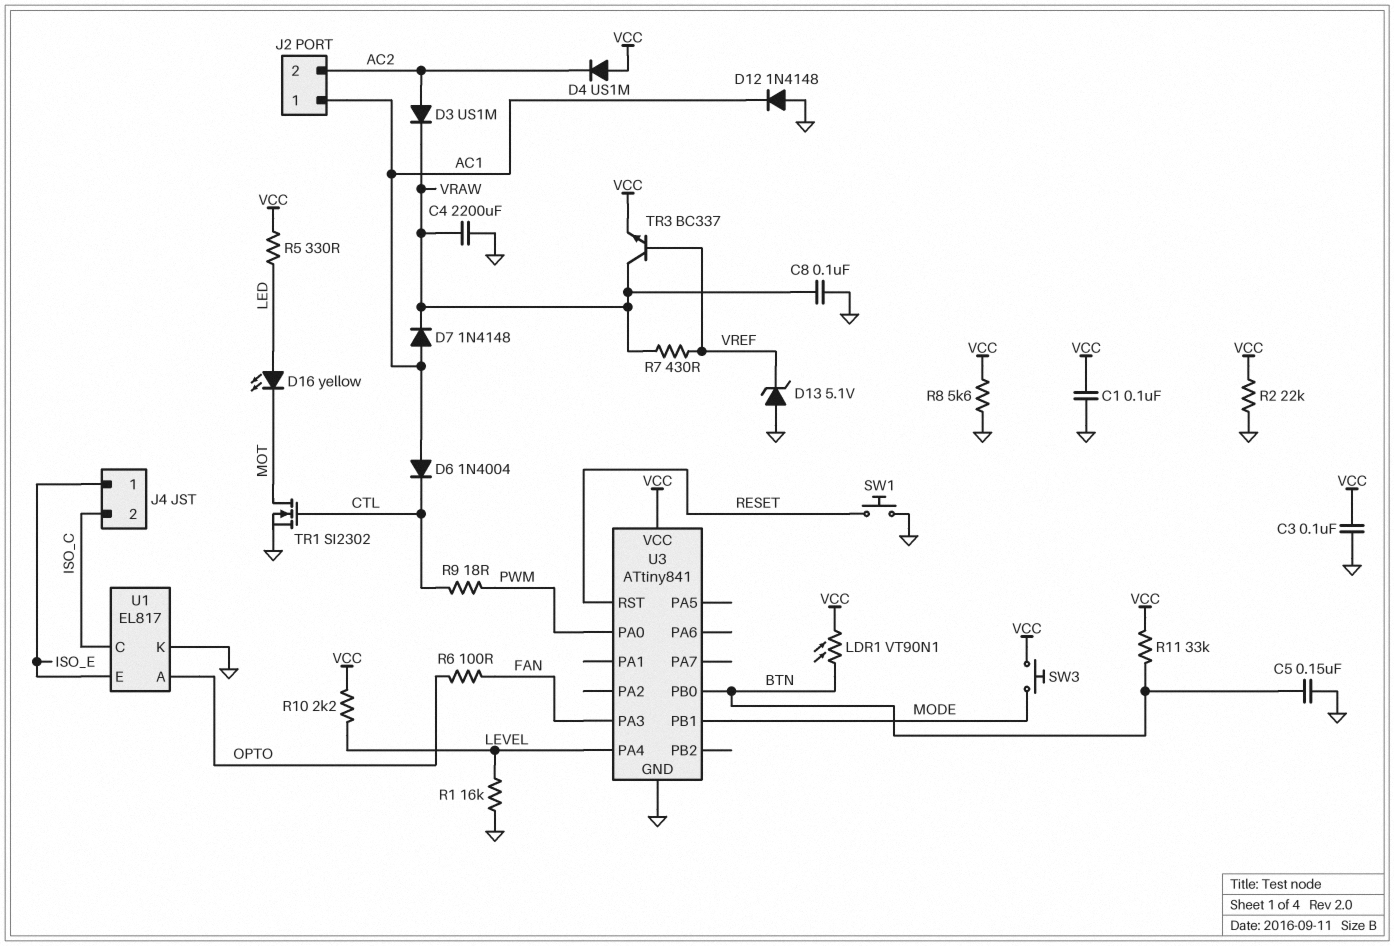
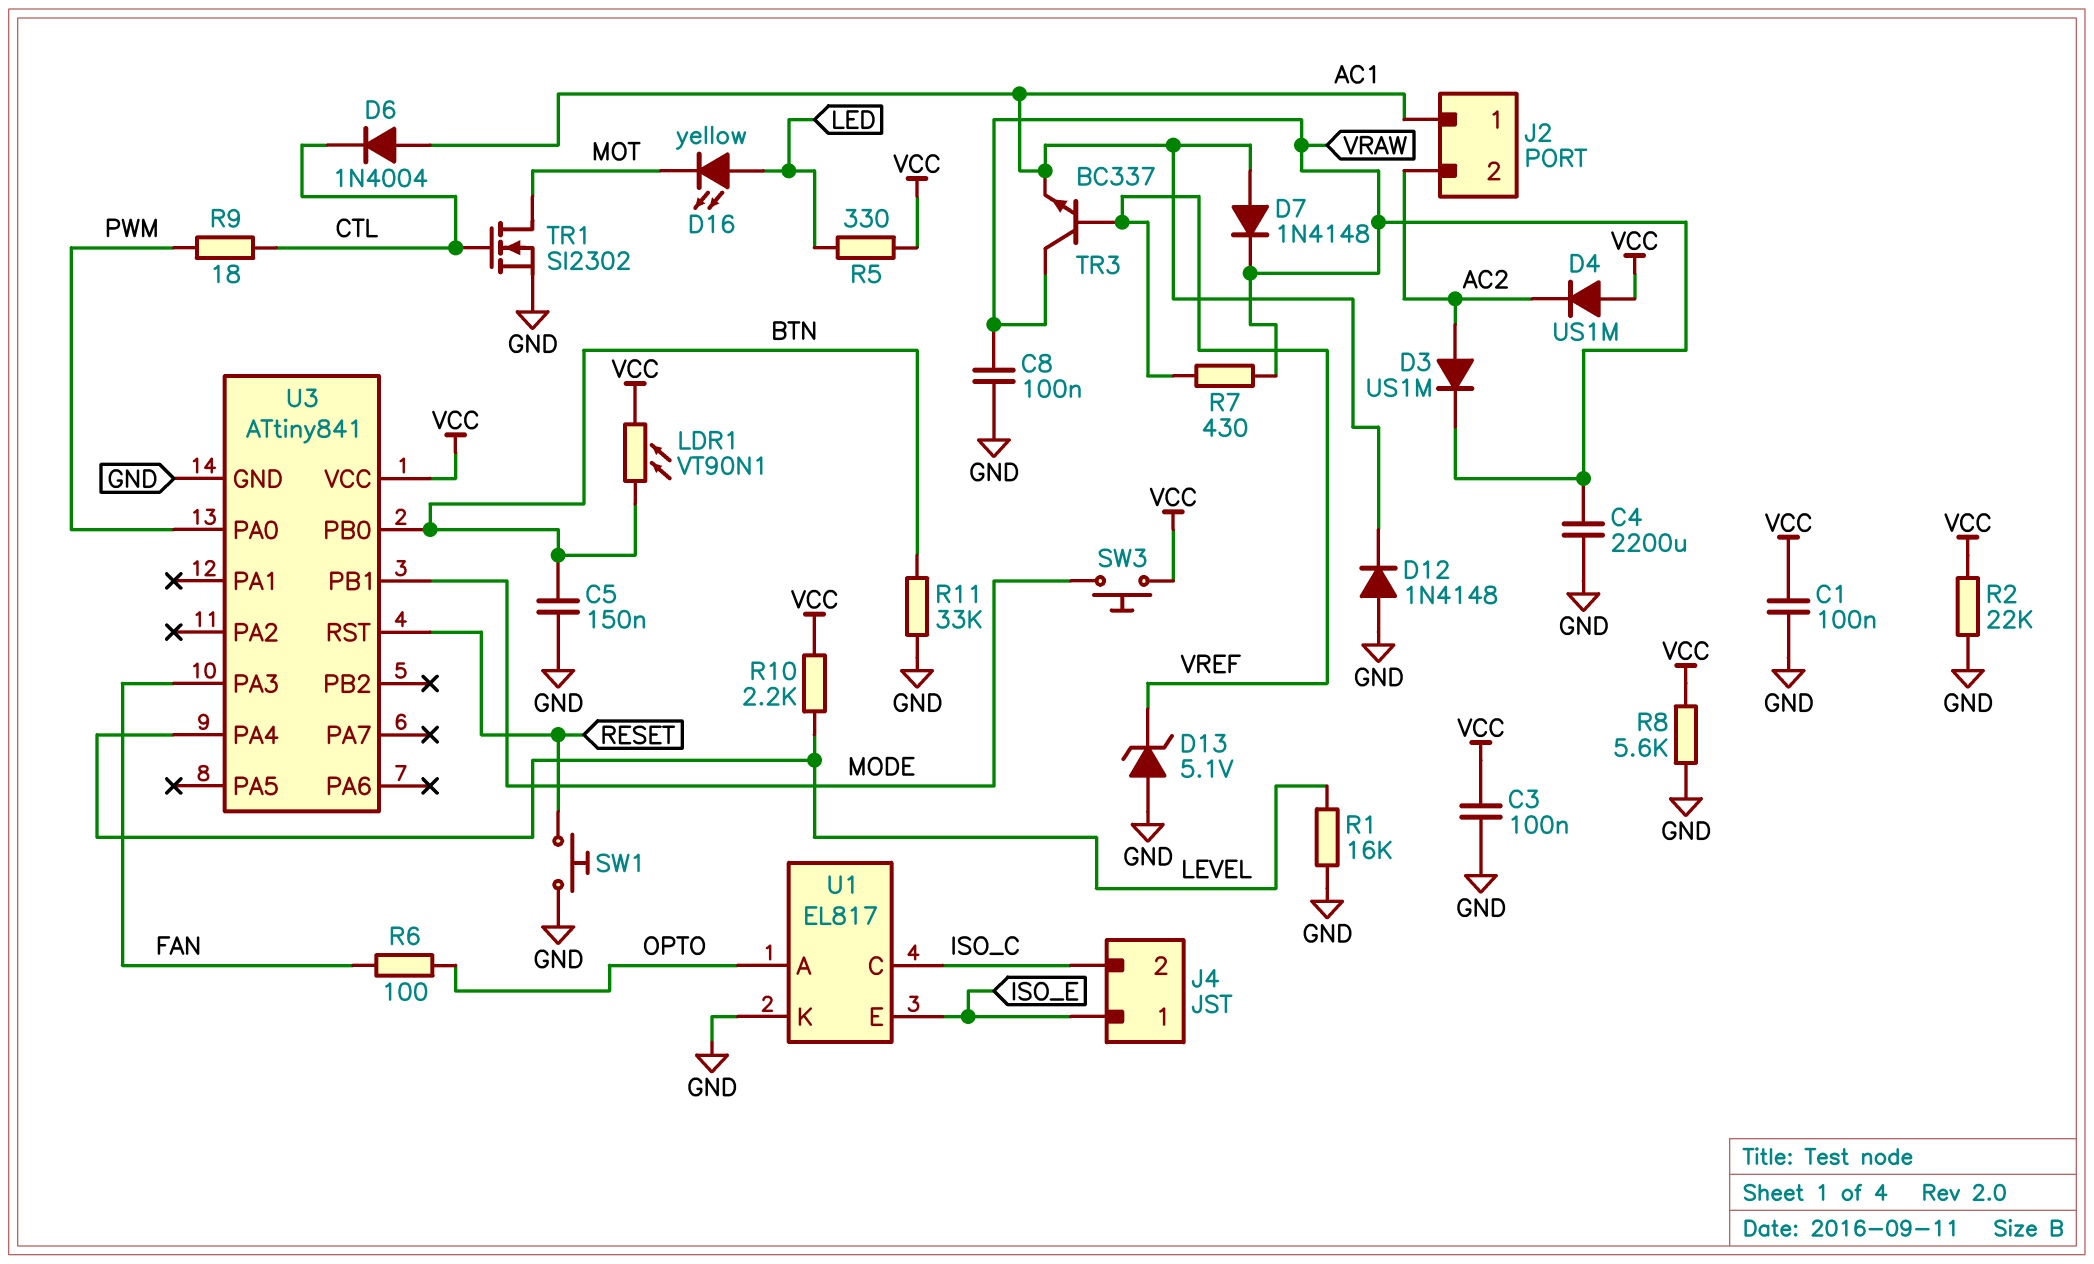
R11: 33k (BTN, VCC) -> 33k (BTN, GND)
TR3: NPN BC337 (B VREF, C VRAW, E VCC) -> NPN BC337 (B VREF, C VRAW, E AC1)

